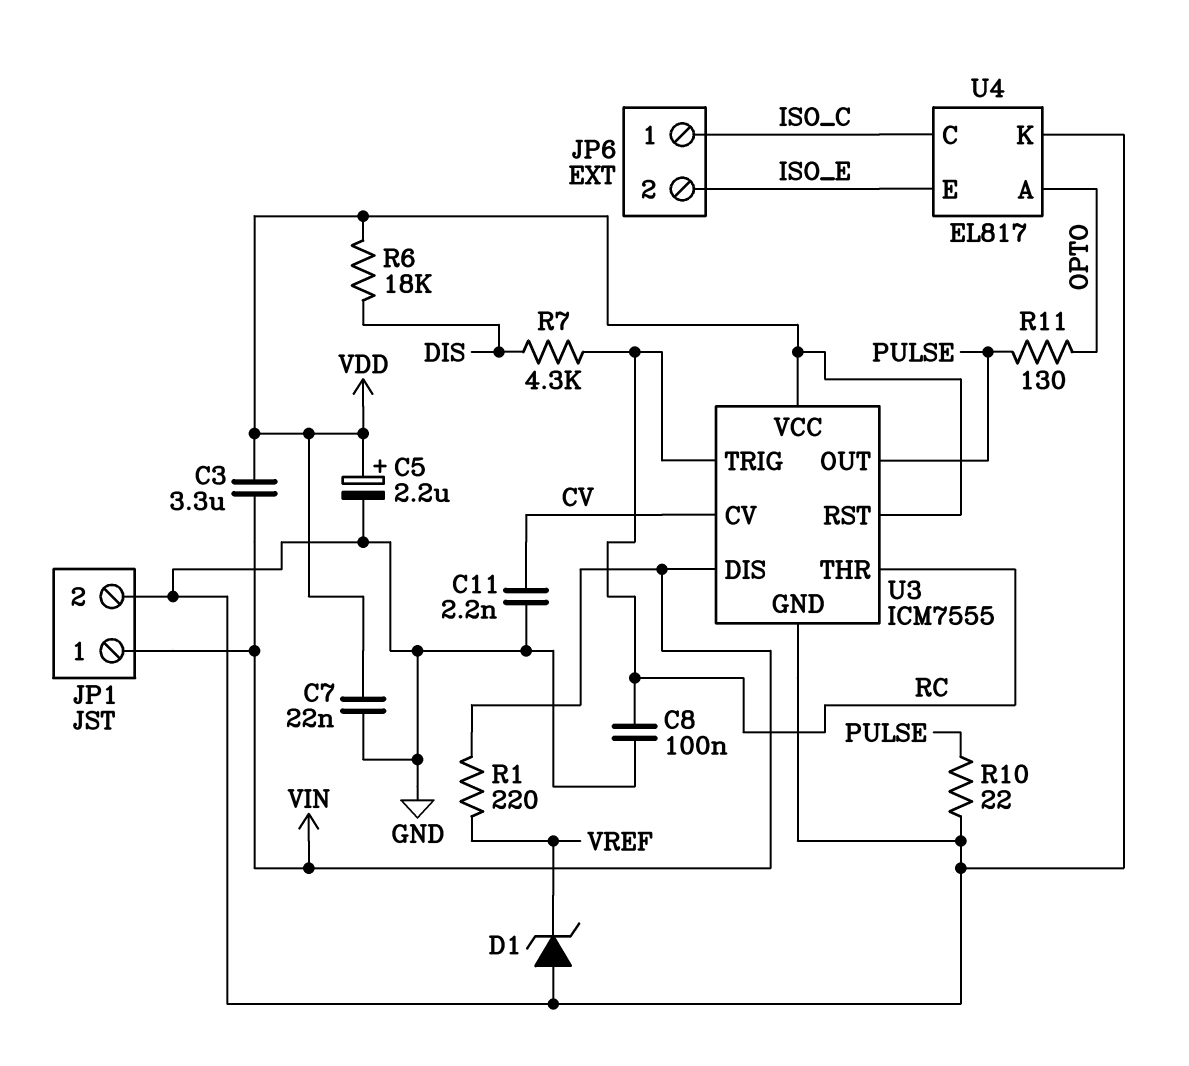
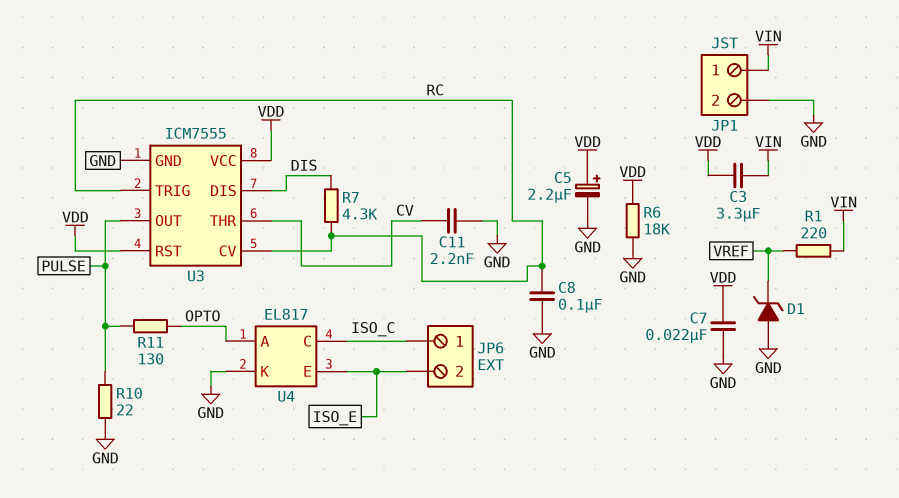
R6: 18k (DIS, VDD) -> 18k (GND, VDD)
U3 pin CV: CV -> RC
U3 pin DIS: VIN -> DIS
U3 pin THR: RC -> CV

